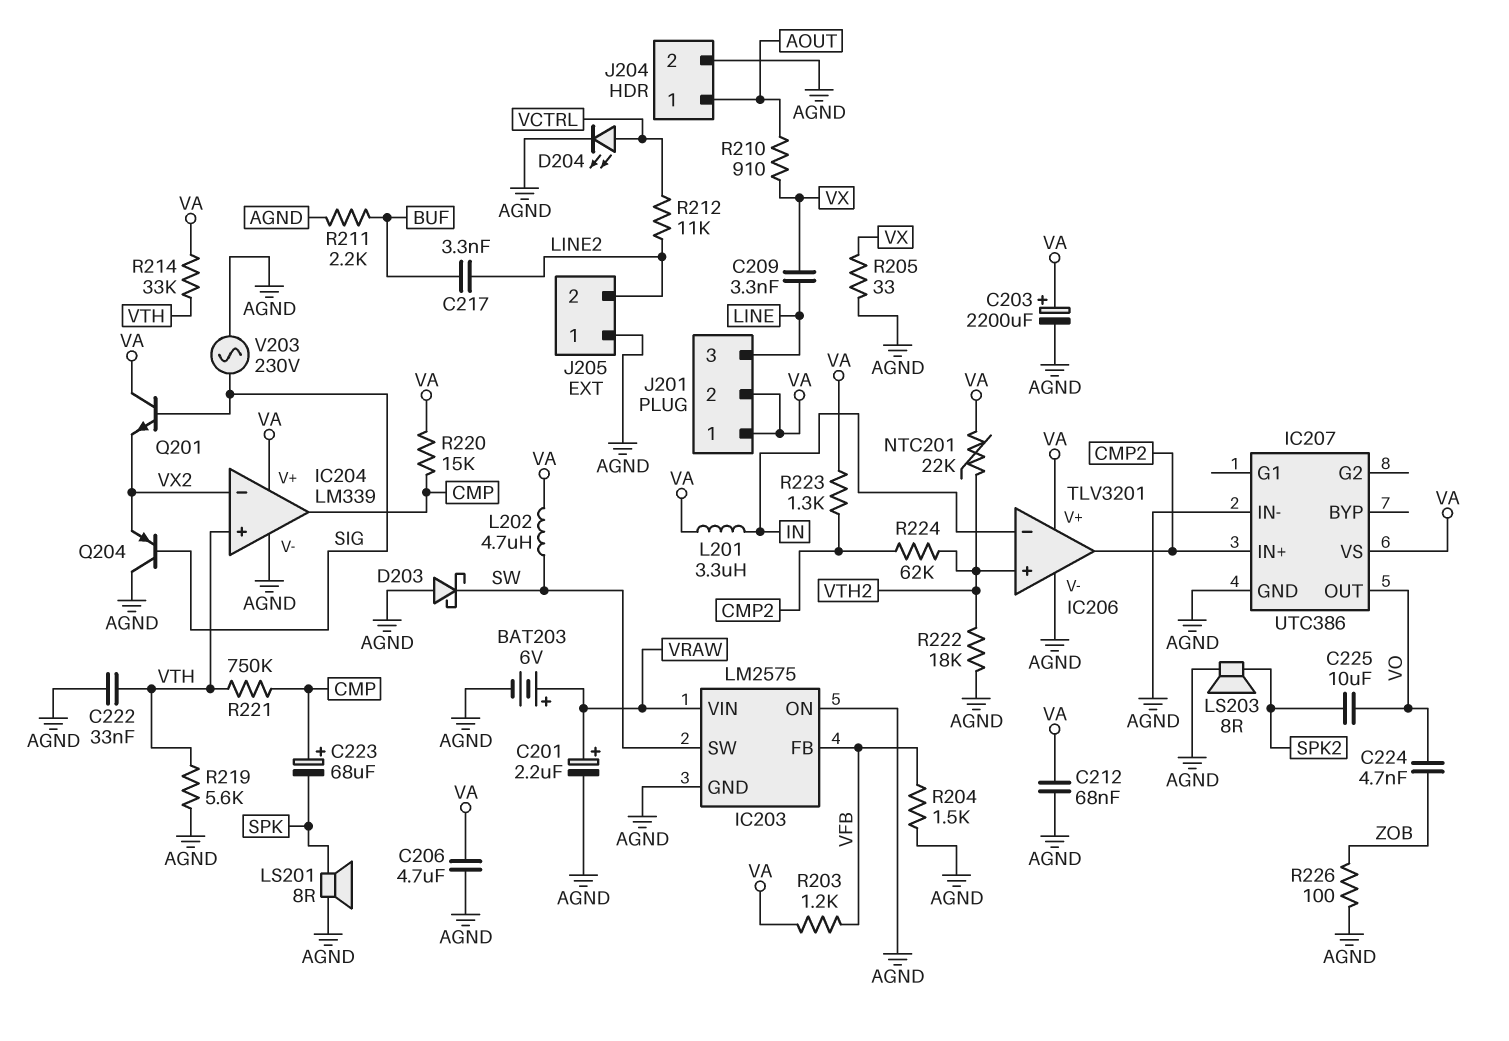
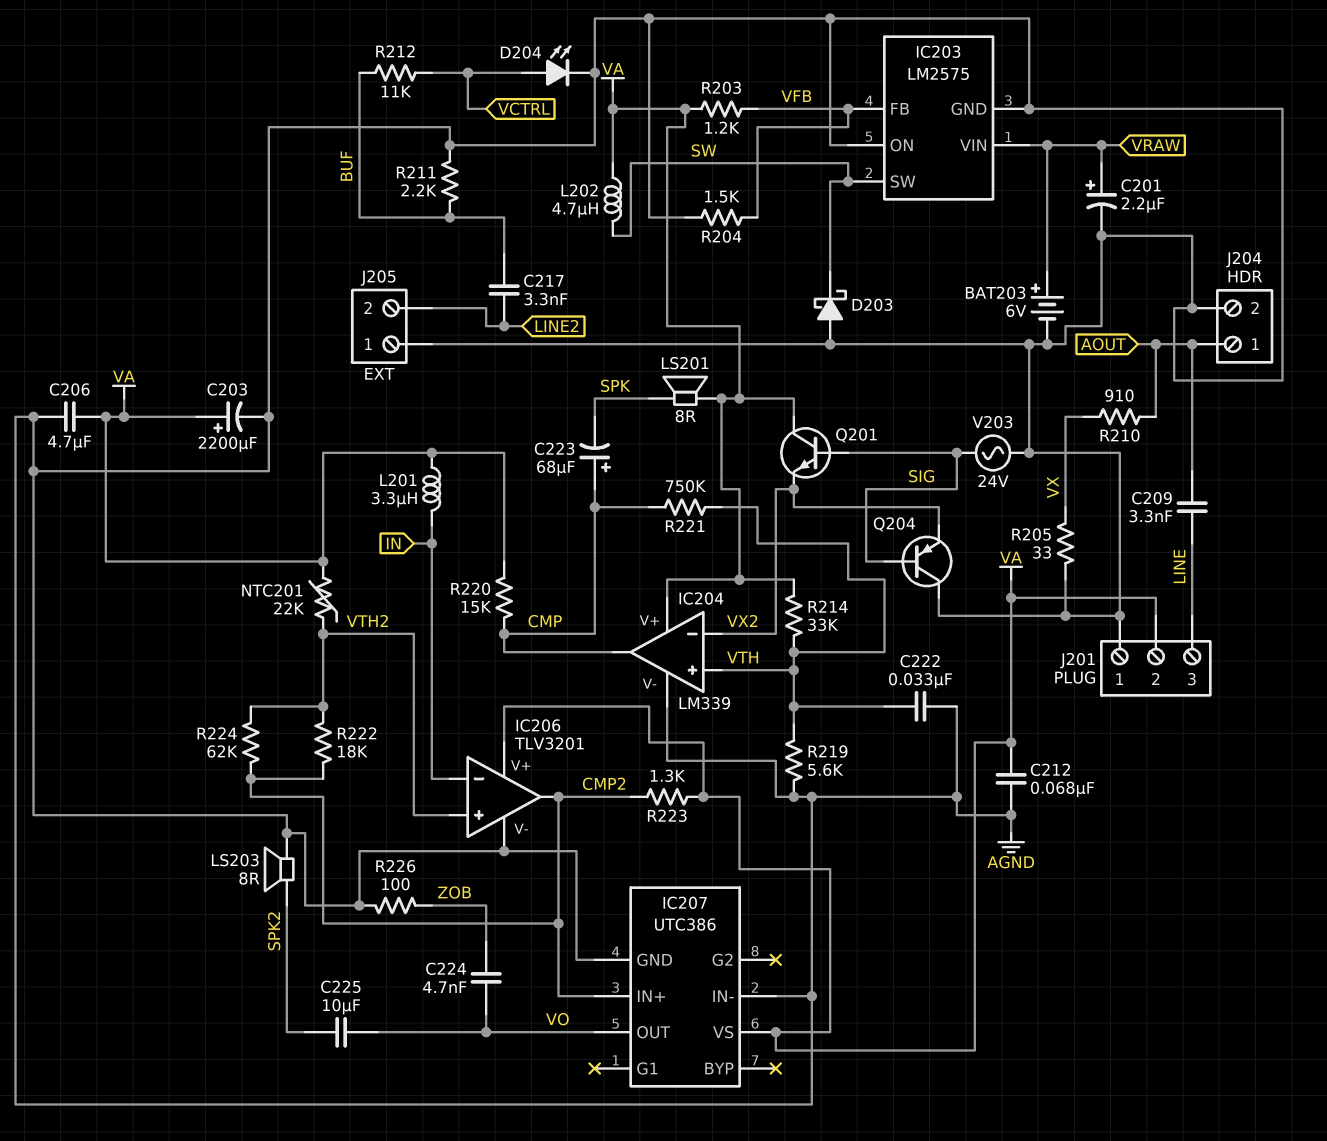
C209: 3.3nF (LINE, VX) -> 3.3nF (AOUT, LINE)
J201 pin 1: VA -> AGND
LS201: speaker 8R (AGND, SPK) -> speaker 8R (SPK, VA)
R212: 11k (LINE2, VCTRL) -> 11k (BUF, VCTRL)
R222: 18k (AGND, VTH2) -> 18k (CMP2, VTH2)
V203: AC 230V (AGND, SIG) -> AC 24V (AGND, SIG)

